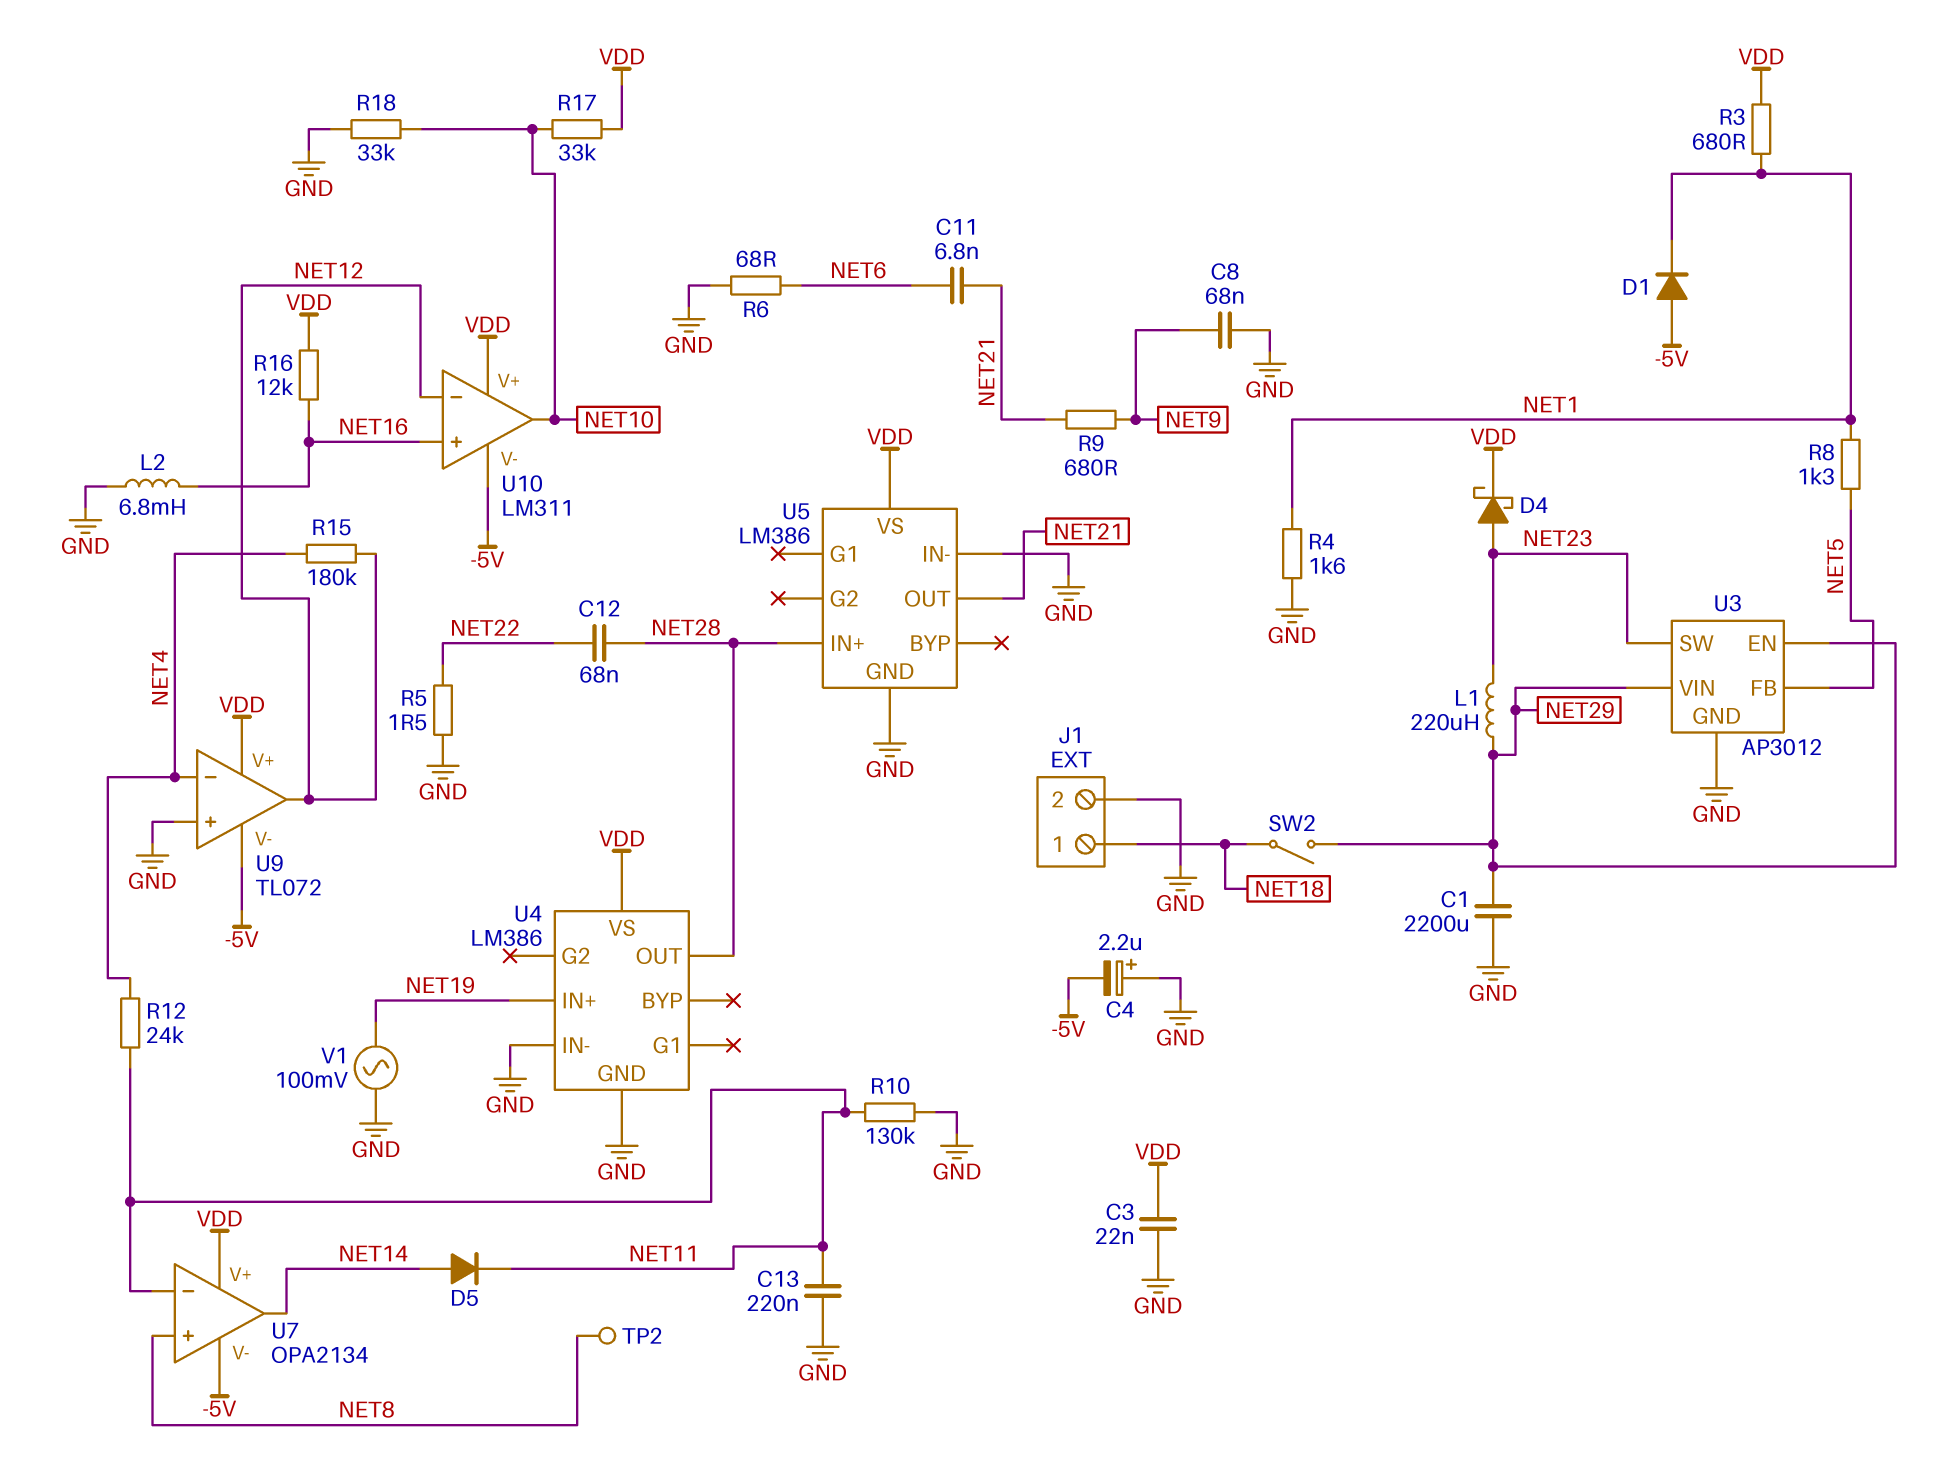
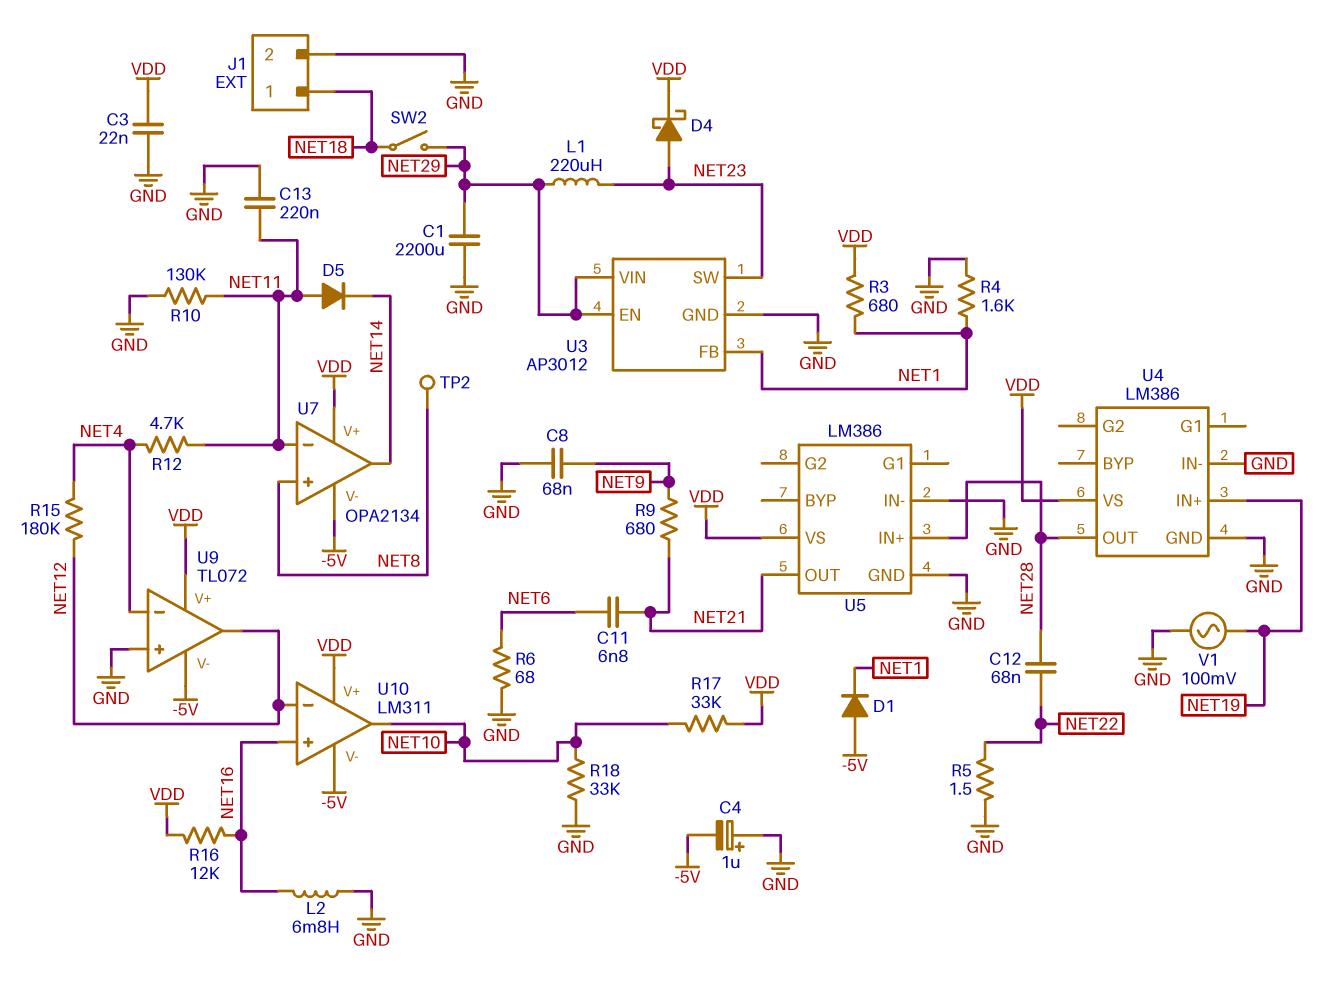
C4: 2.2uF (plus GND, minus -5V) -> 1uF (plus GND, minus -5V)
D5: diode (A NET14, K NET11) -> diode (A NET11, K NET14)
R8: 1.3k (NET1, NET5) -> none
R12: 24k (NET4, NET11) -> 4.7k (NET4, NET11)
U3 pin FB: NET5 -> NET1

